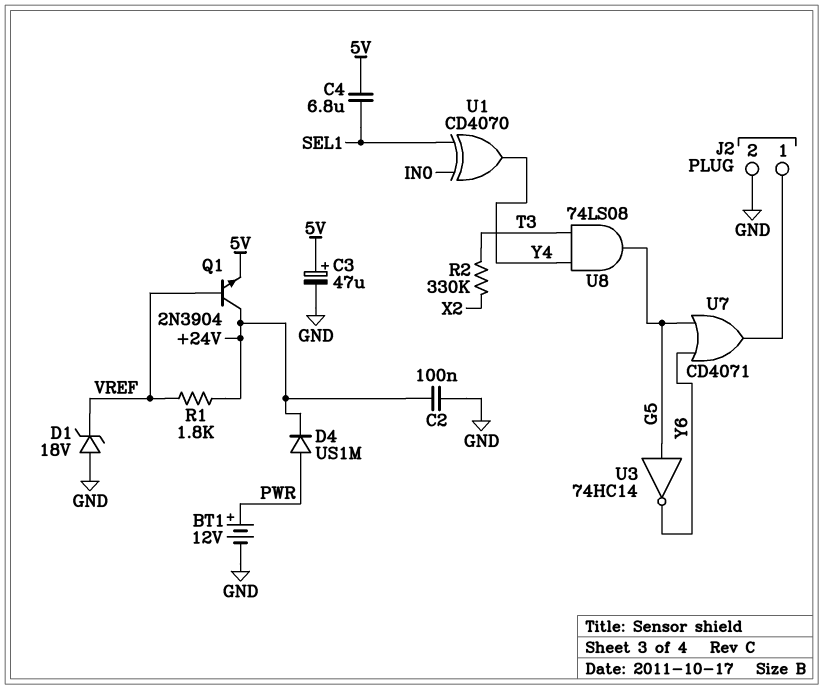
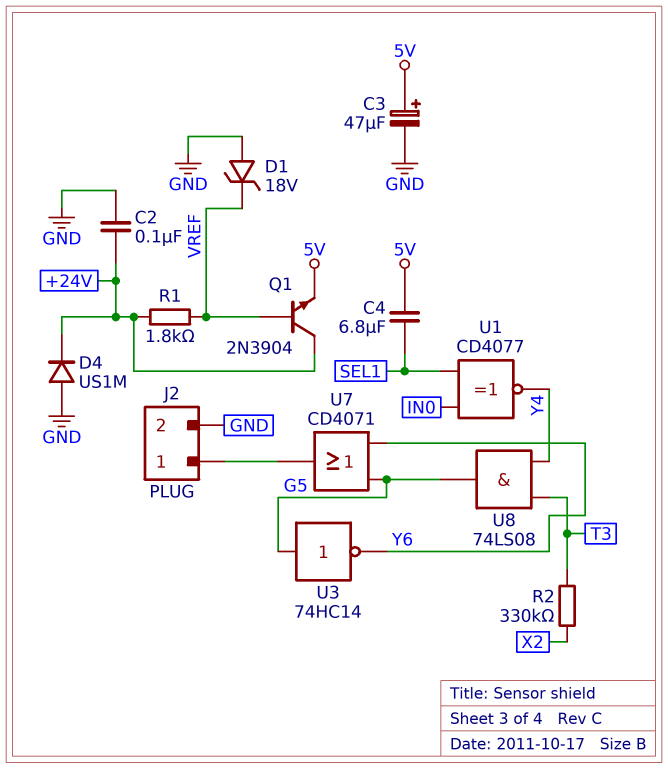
BT1: 12V (plus PWR, minus GND) -> none
D4: diode US1M (A PWR, K +24V) -> diode US1M (A GND, K +24V)
U1: XOR CD4070 (in IN0, in SEL1, out Y4) -> XNOR CD4077 (in IN0, in SEL1, out Y4)

